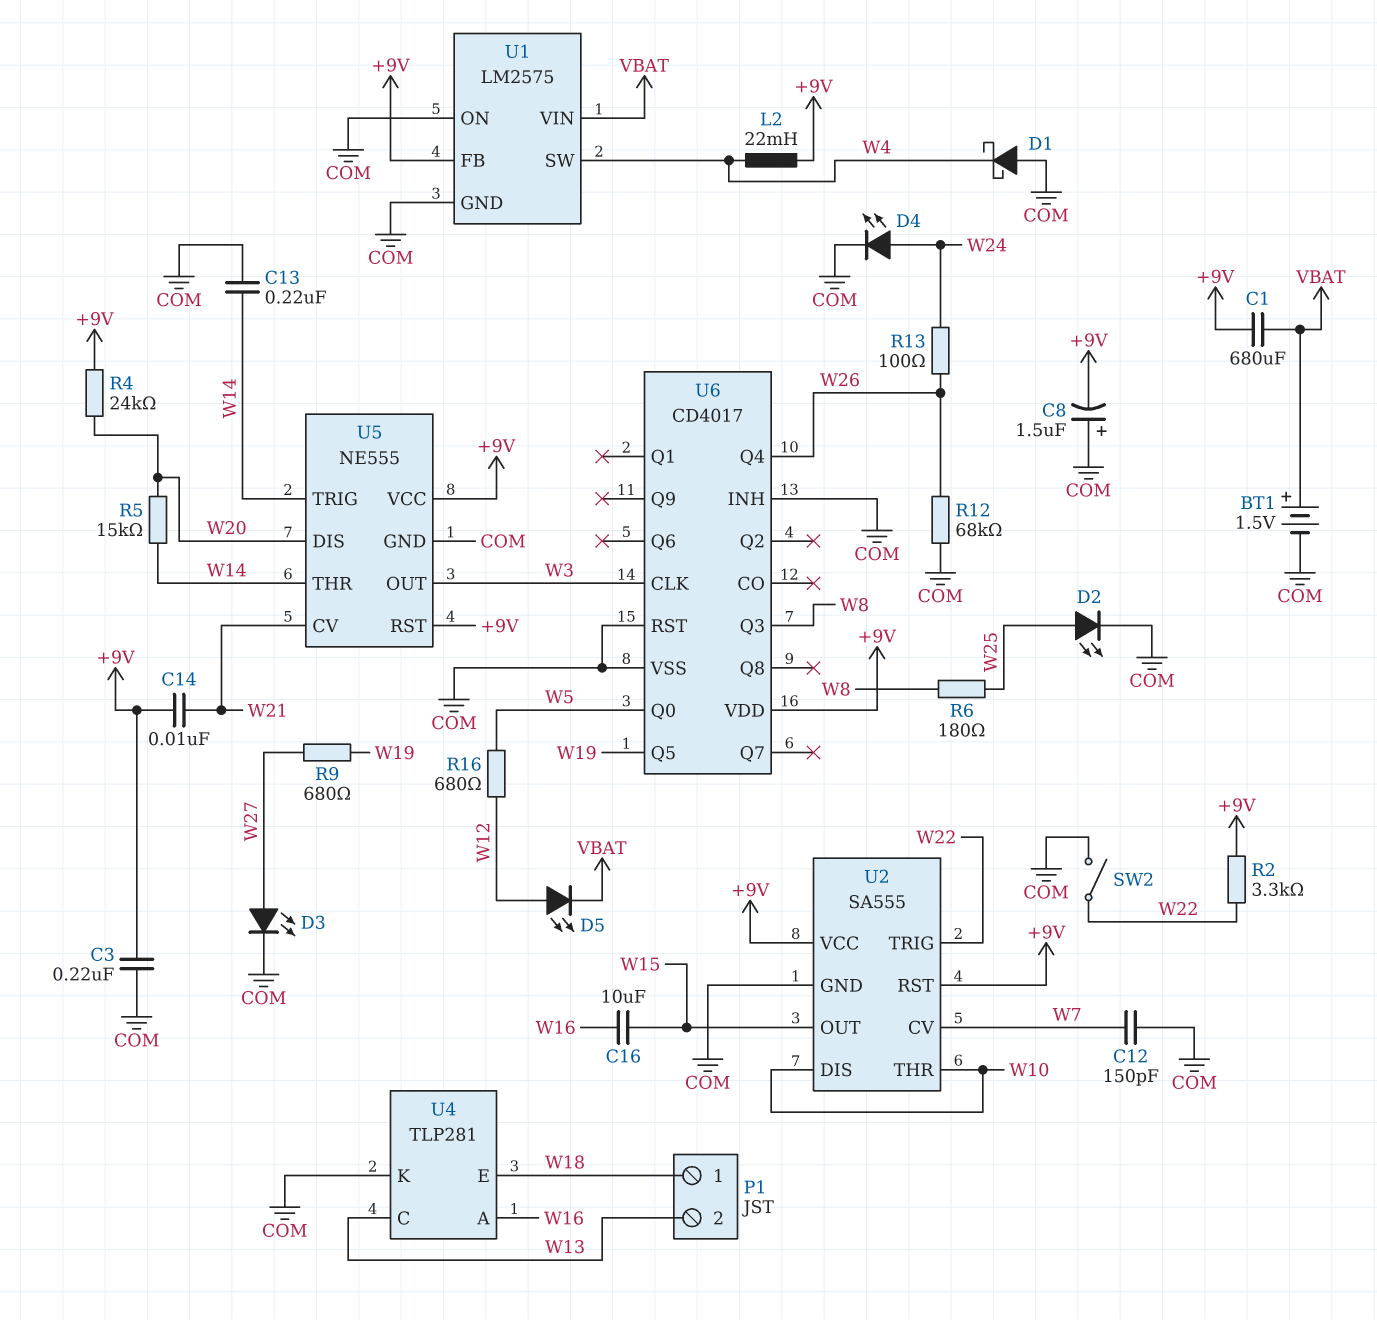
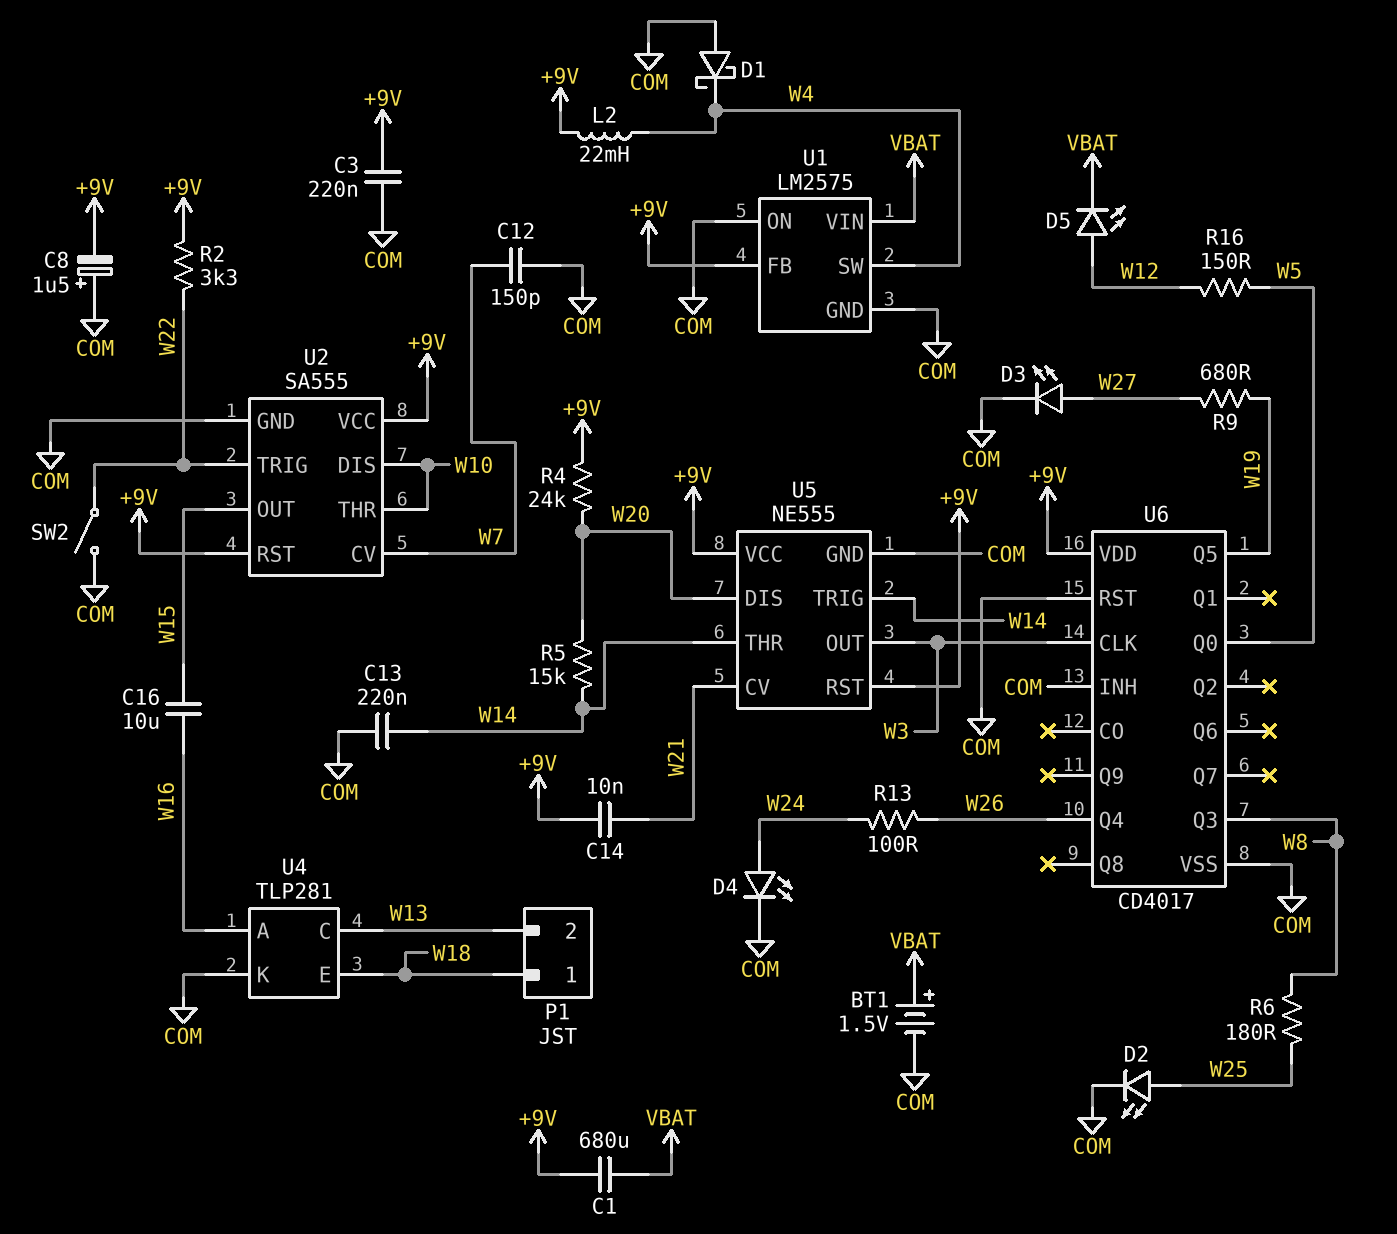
R12: 68k (COM, W26) -> none
R16: 680 (W5, W12) -> 150 (W5, W12)

